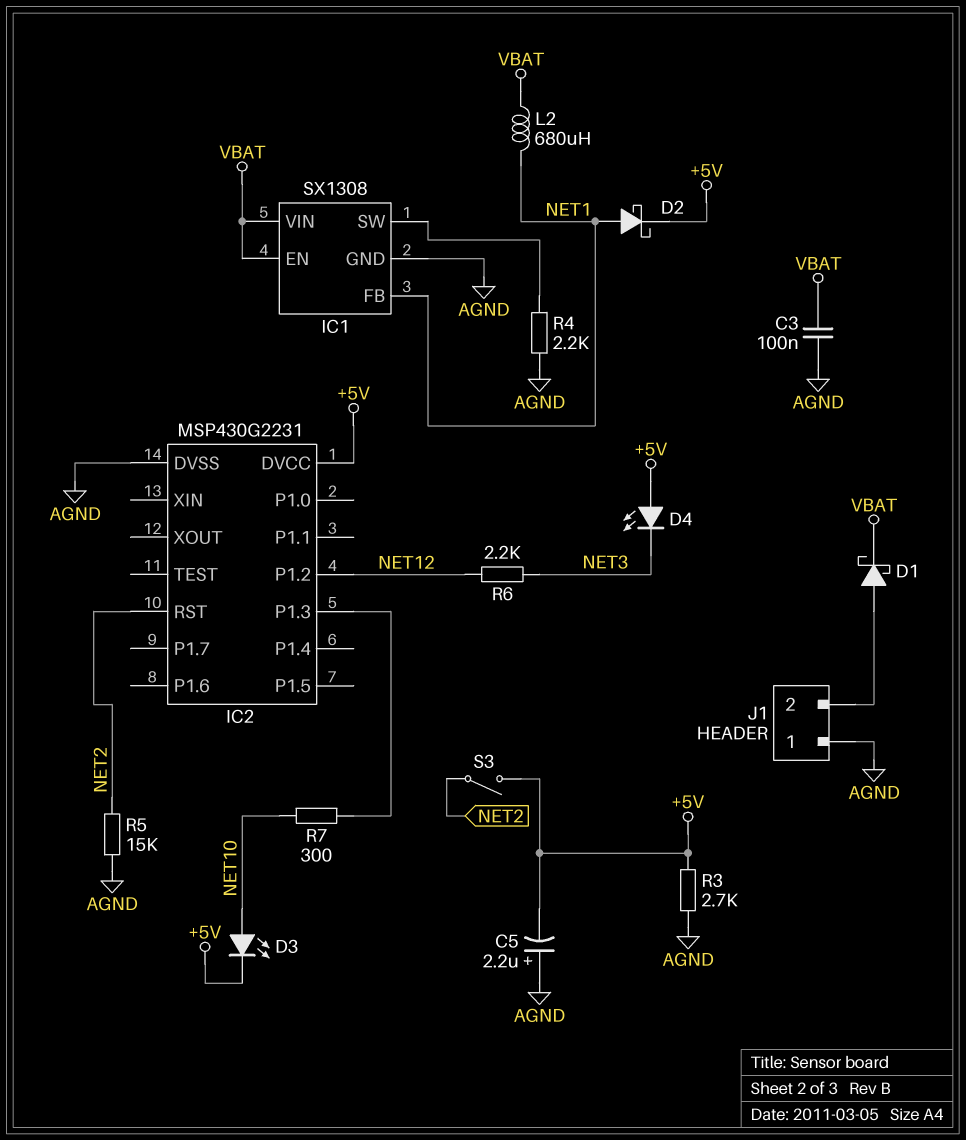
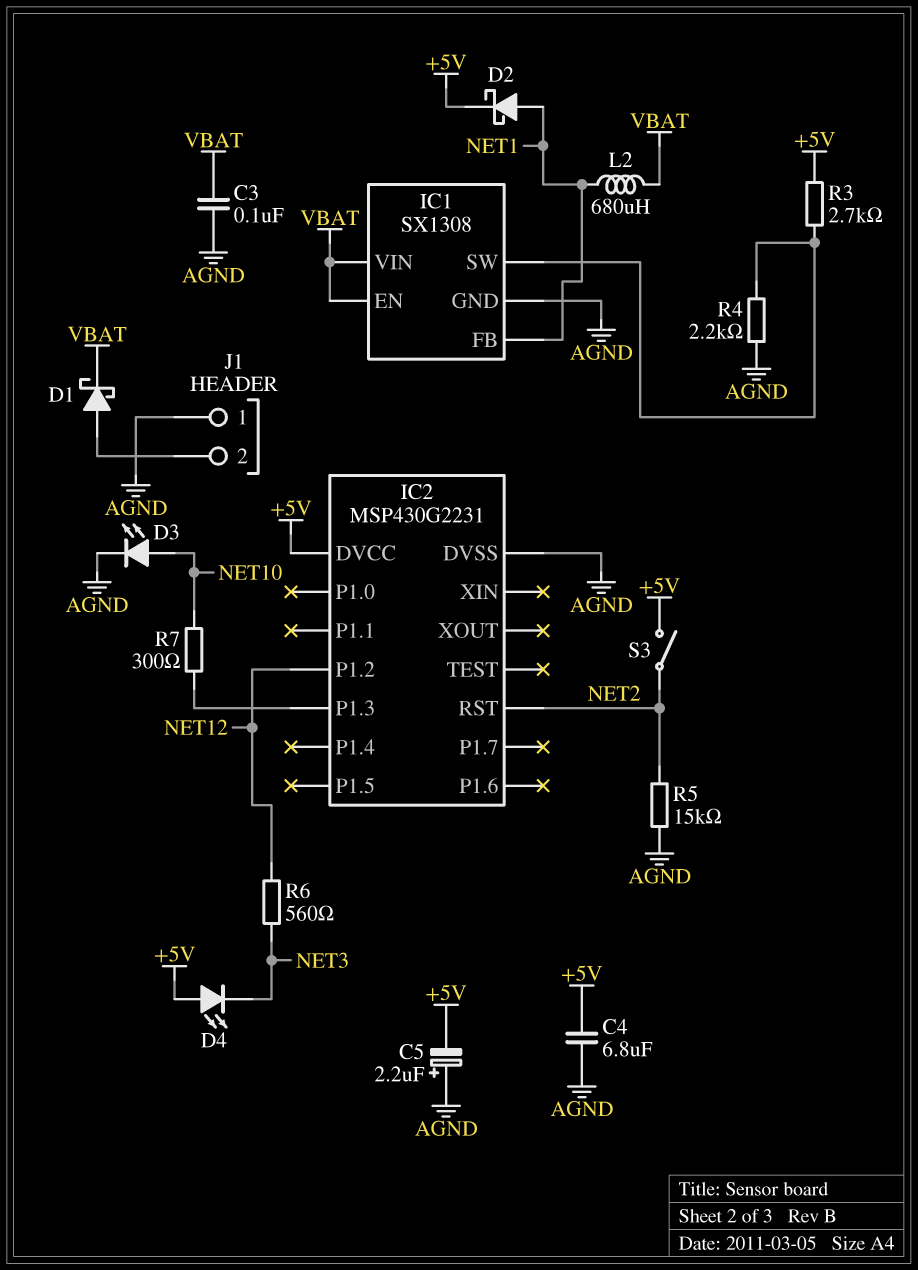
C4: none -> 6.8uF (+5V, AGND)
D3: LED (A NET10, K +5V) -> LED (A NET10, K AGND)
R3: 2.7k (+5V, AGND) -> 2.7k (+5V, IC1/SW)
R6: 2.2k (NET3, NET12) -> 560 (NET3, NET12)

